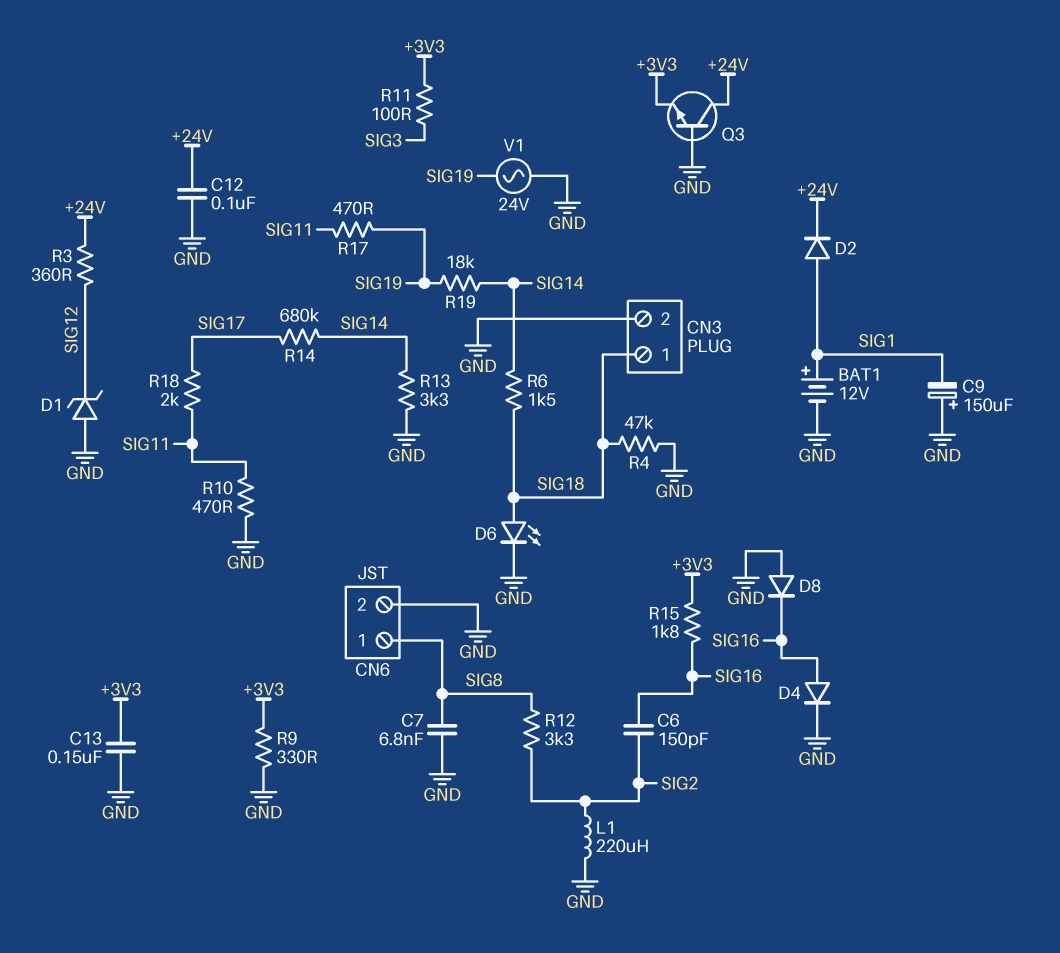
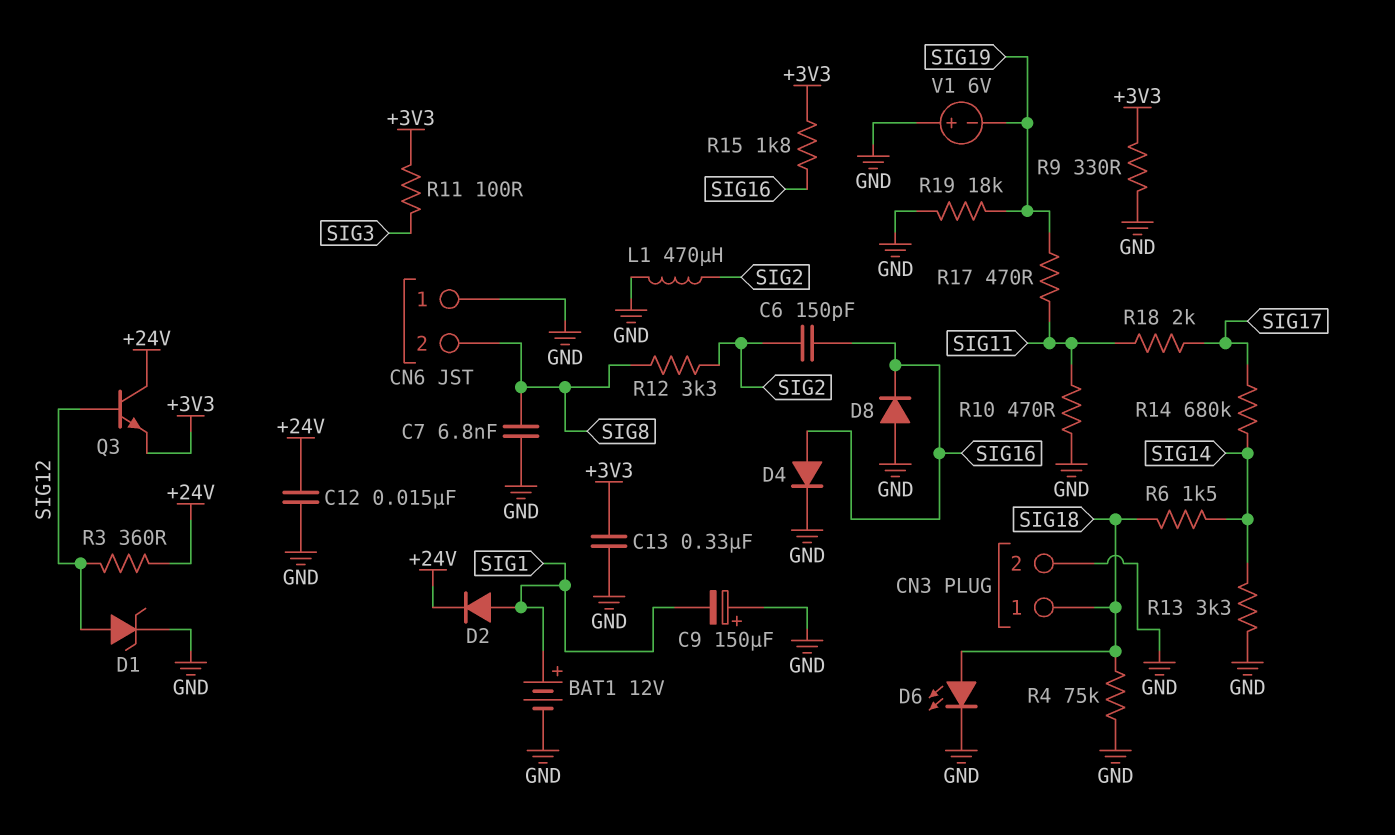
C12: 100nF (+24V, GND) -> 15nF (+24V, GND)
C13: 150nF (+3V3, GND) -> 330nF (+3V3, GND)
CN6 pin 1: SIG8 -> GND
CN6 pin 2: GND -> SIG8
D1: zener (A GND, K SIG12) -> zener (A SIG12, K GND)
L1: 220uH (GND, SIG2) -> 470uH (GND, SIG2)
Q3: NPN (B GND, C +24V, E +3V3) -> NPN (B SIG12, C +24V, E +3V3)
R4: 47k (GND, SIG18) -> 75k (GND, SIG18)
R19: 18k (SIG14, SIG19) -> 18k (GND, SIG19)
V1: AC 24V (GND, SIG19) -> 6V (plus GND, minus SIG19)

